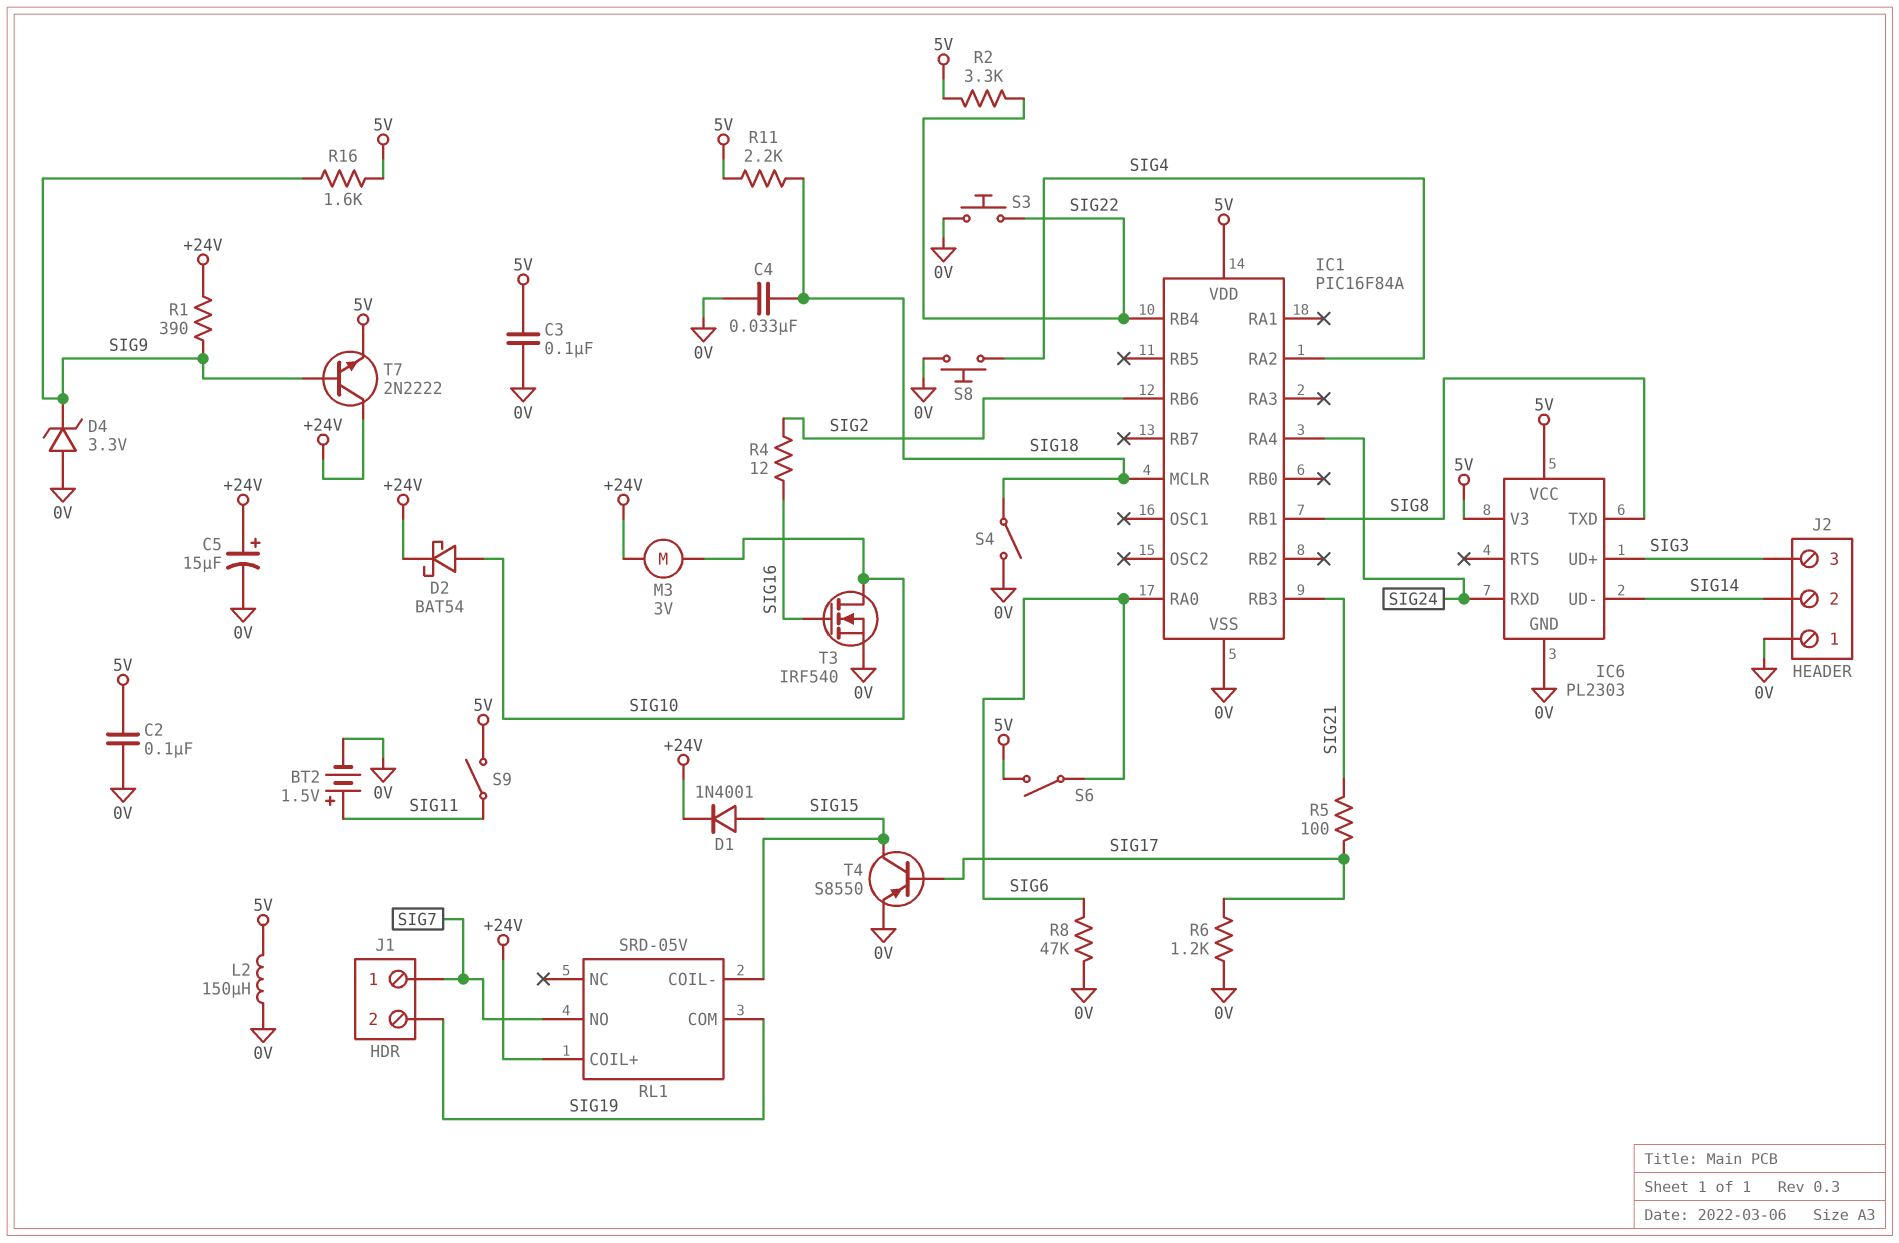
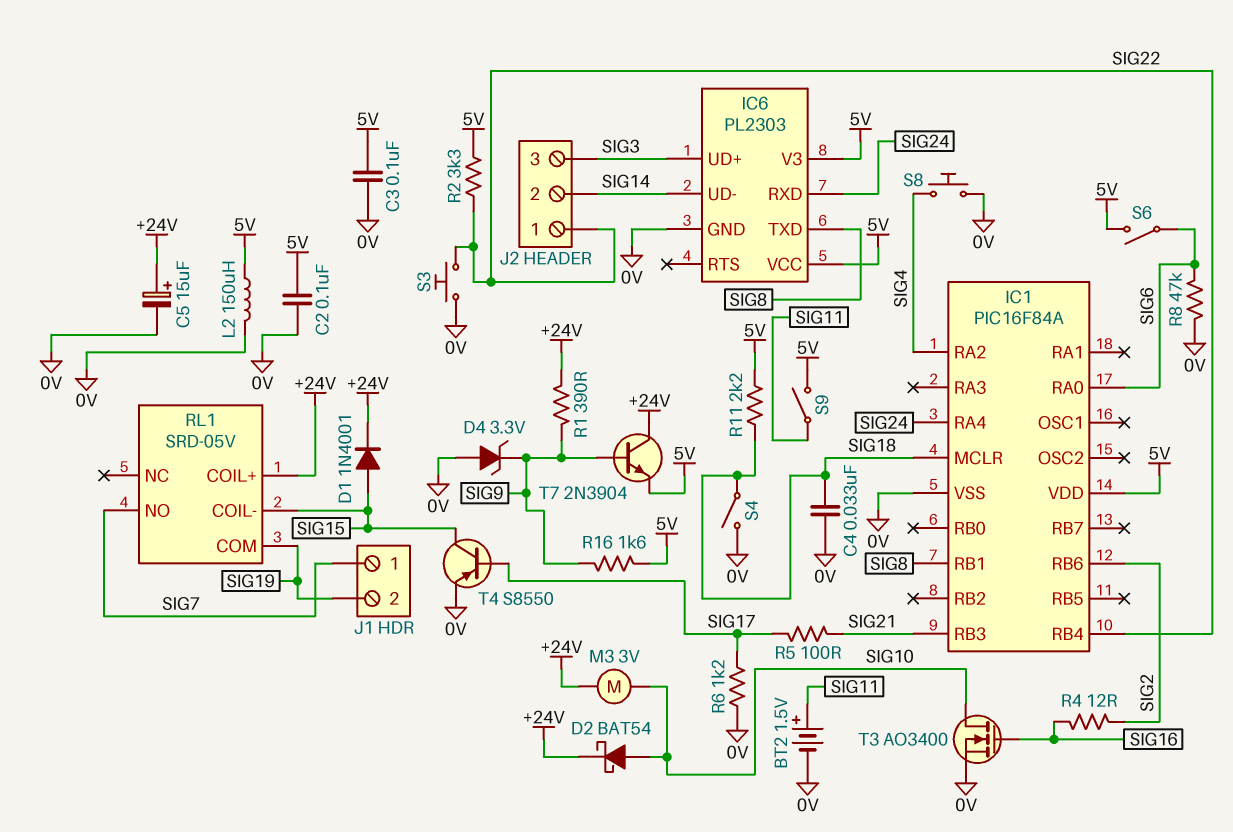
J2 pin 1: 0V -> SIG22
T3: NMOS IRF540 (G SIG16, D SIG10, S 0V) -> NMOS AO3400 (G SIG16, D SIG10, S 0V)
T7: NPN 2N2222 (B SIG9, C +24V, E 5V) -> NPN 2N3904 (B SIG9, C +24V, E 5V)

